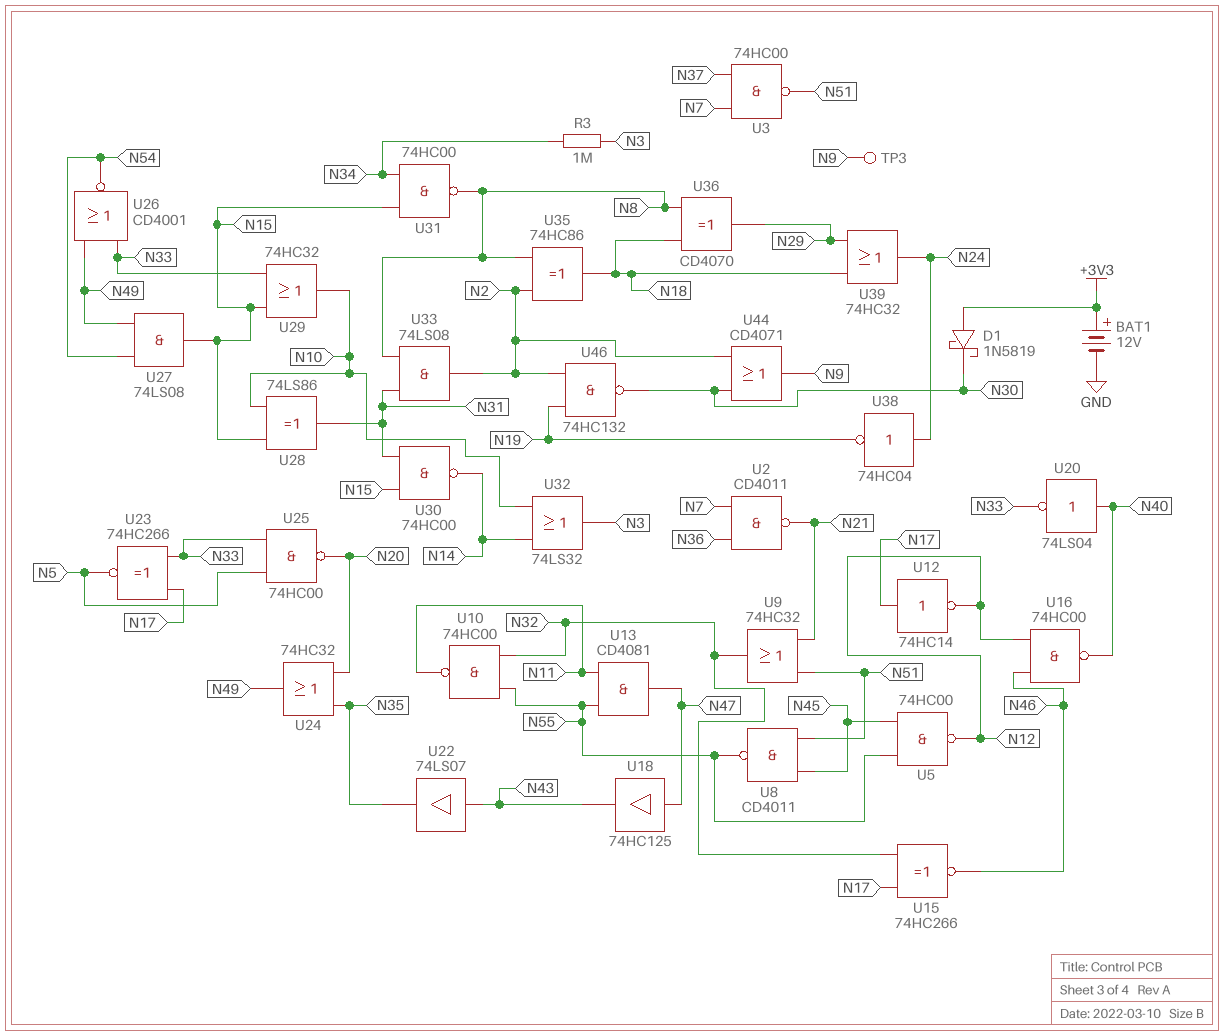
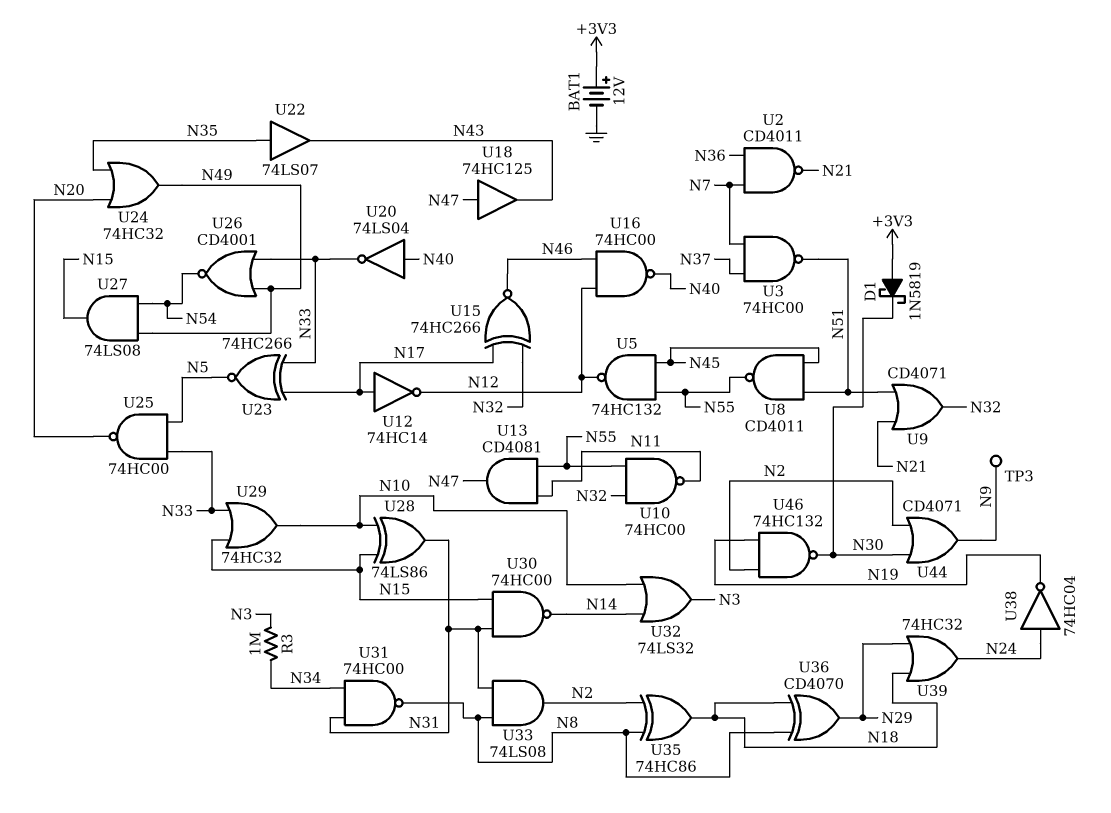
U5: NAND 74HC00 (in N45, in N55, out N12) -> NAND 74HC132 (in N45, in N55, out N12)
U9: OR 74HC32 (in N21, in N51, out N32) -> OR CD4071 (in N21, in N51, out N32)
U22: buffer 74LS07 (in N43, out N35) -> buffer 74LS07 (in N35, out N43)
U31: NAND 74HC00 (in N15, in N34, out N8) -> NAND 74HC00 (in N31, in N34, out N8)

